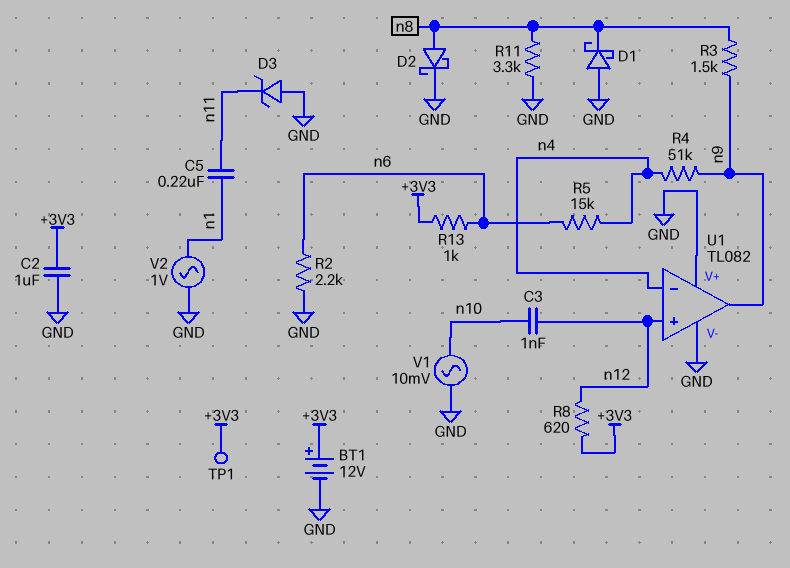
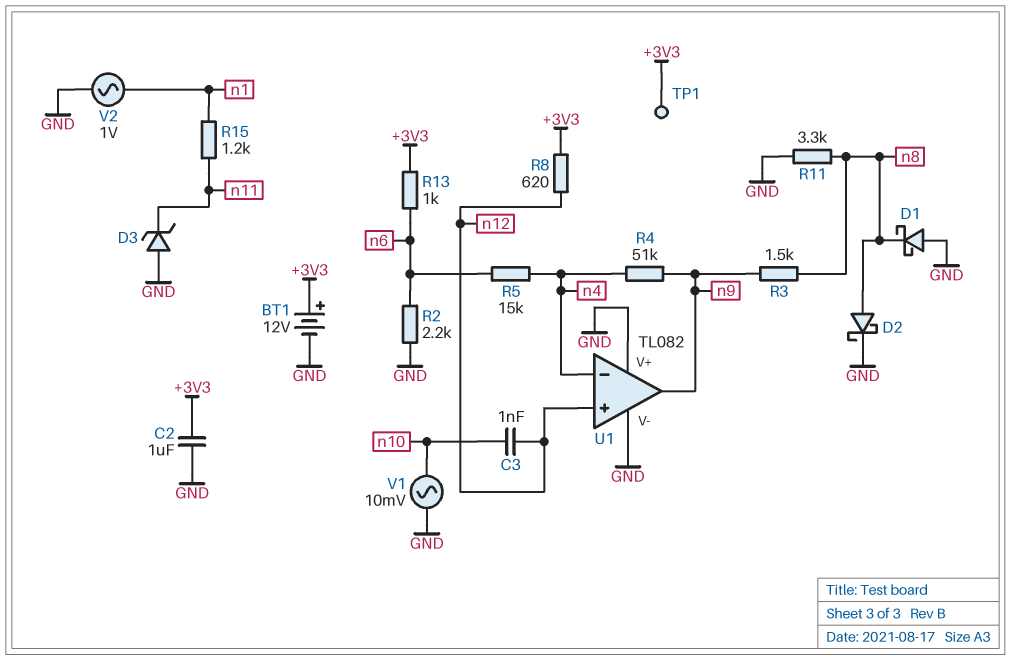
C5: 220nF (n1, n11) -> none
R15: none -> 1.2k (n1, n11)

